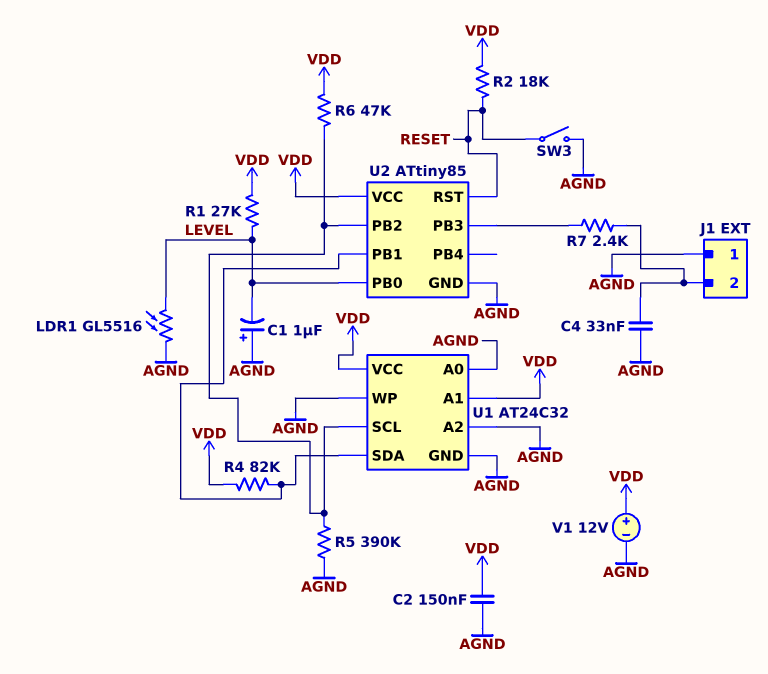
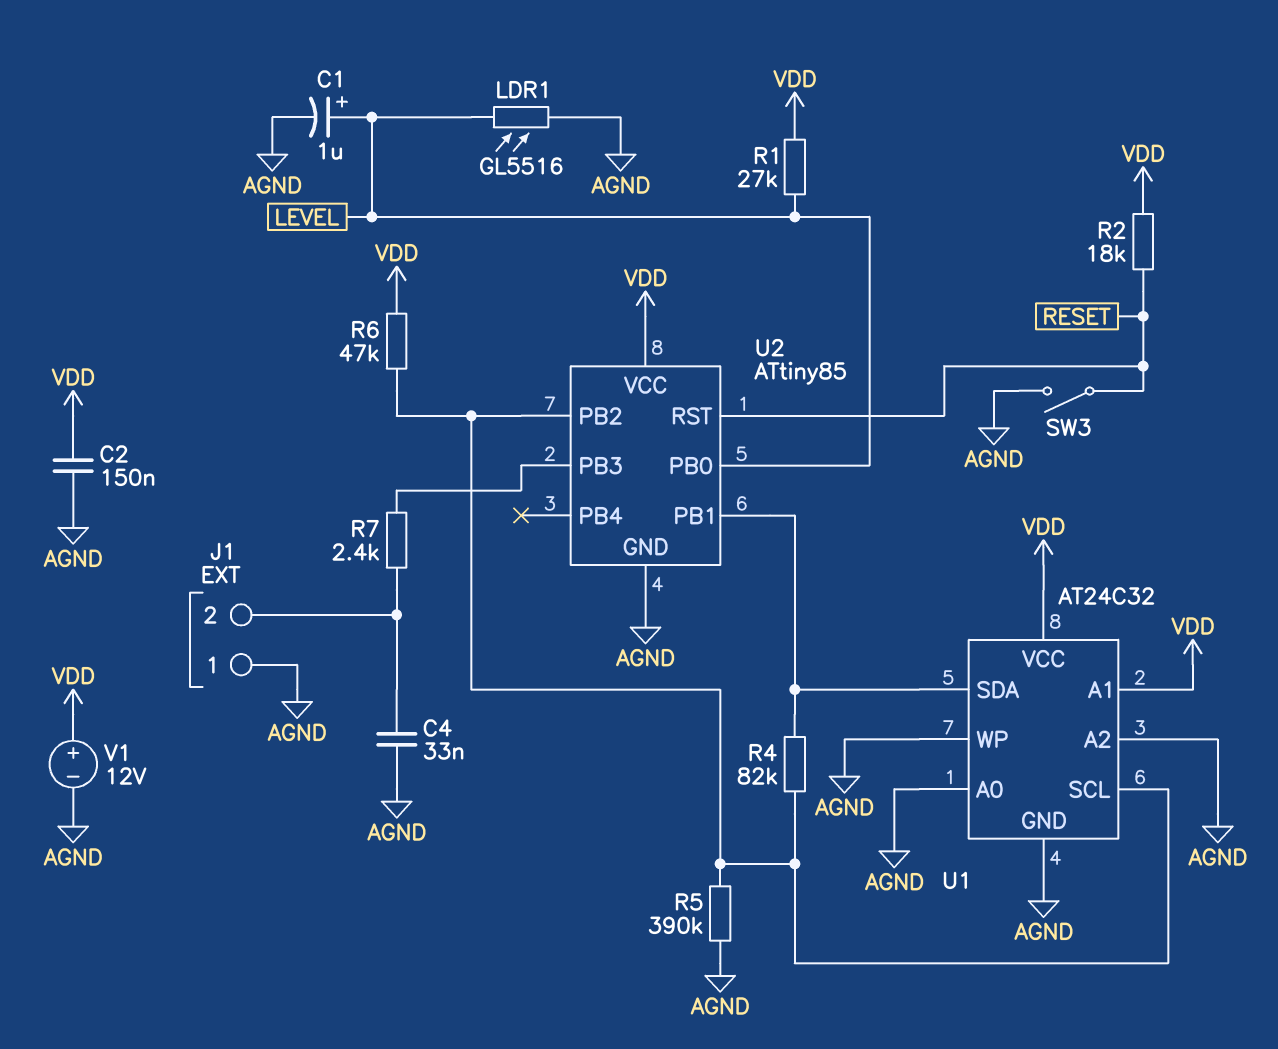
C1: 1uF (plus AGND, minus LEVEL) -> 1uF (plus LEVEL, minus AGND)
R4: 82k (U1/SDA, VDD) -> 82k (U1/SCL, U1/SDA)

